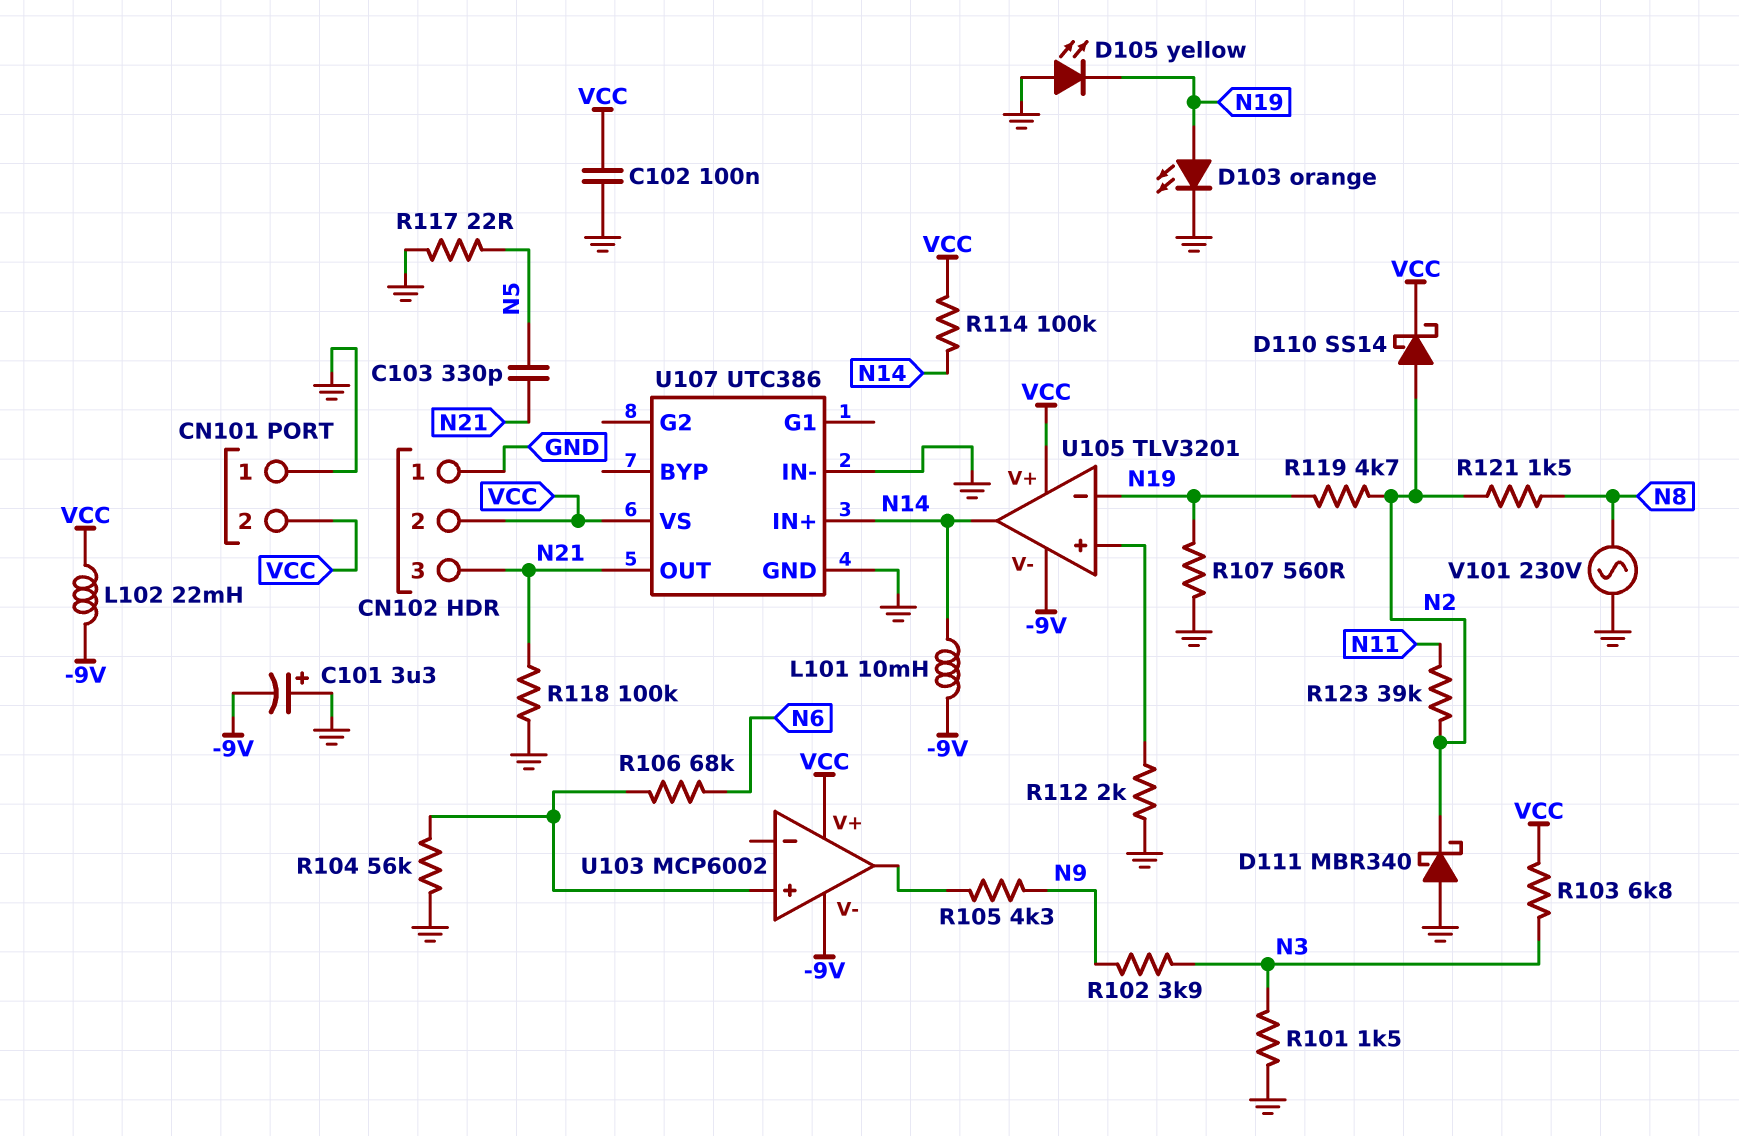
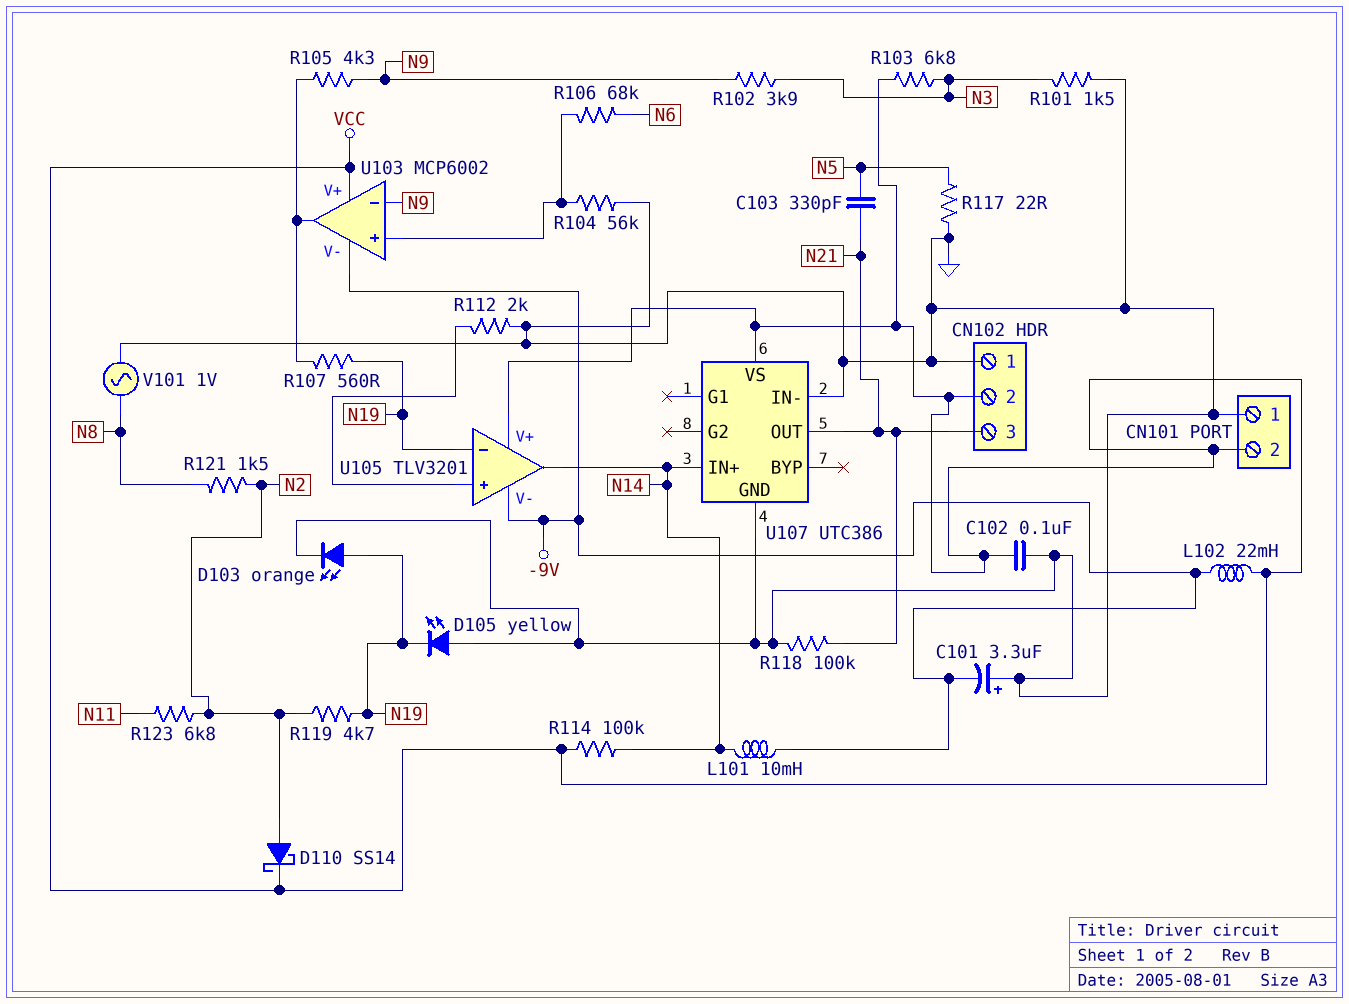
D111: schottky MBR340 (A GND, K N2) -> none
R107: 560 (GND, N19) -> 560 (N19, U103/out)
R123: 39k (N2, N11) -> 6.8k (N2, N11)
U103 pin in-: none -> N9
V101: AC 230V (GND, N8) -> AC 1V (GND, N8)

